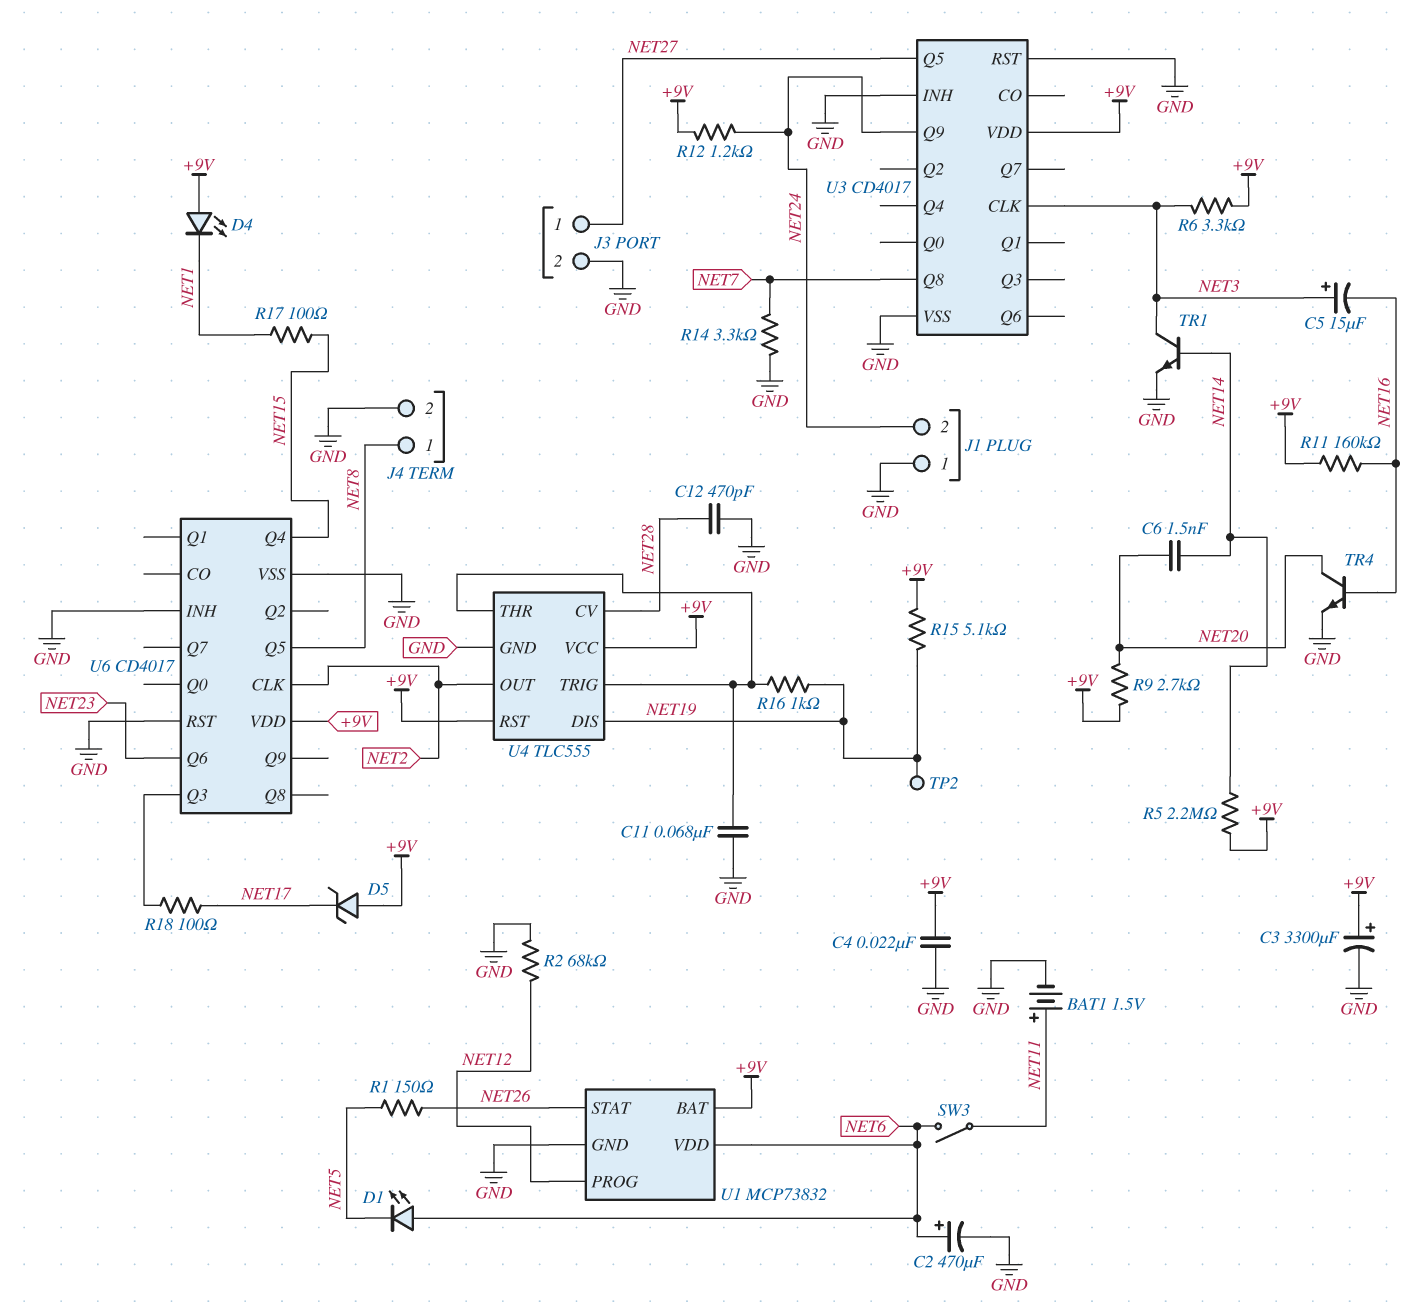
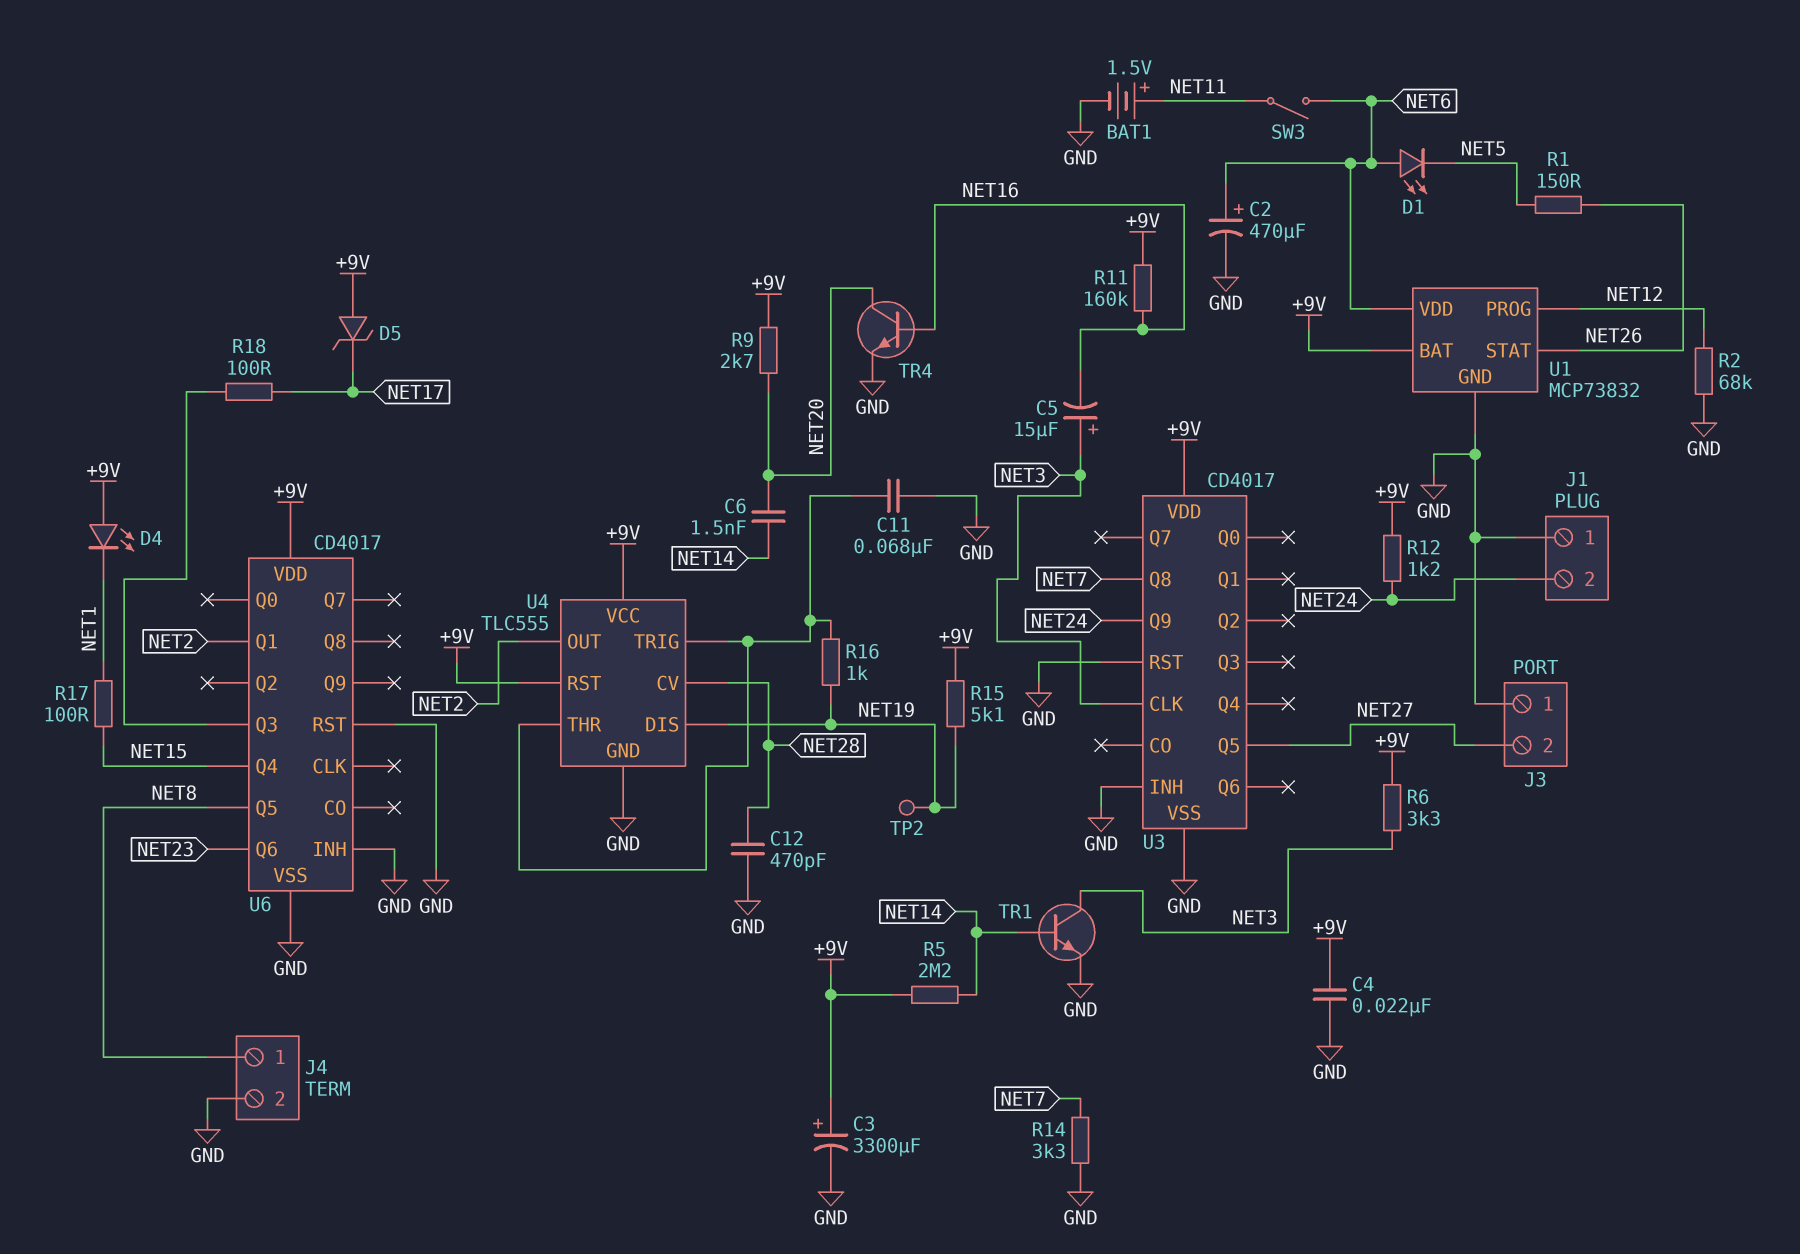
J3 pin 1: NET27 -> GND
J3 pin 2: GND -> NET27
U6 pin CLK: NET2 -> none
U6 pin Q1: none -> NET2

